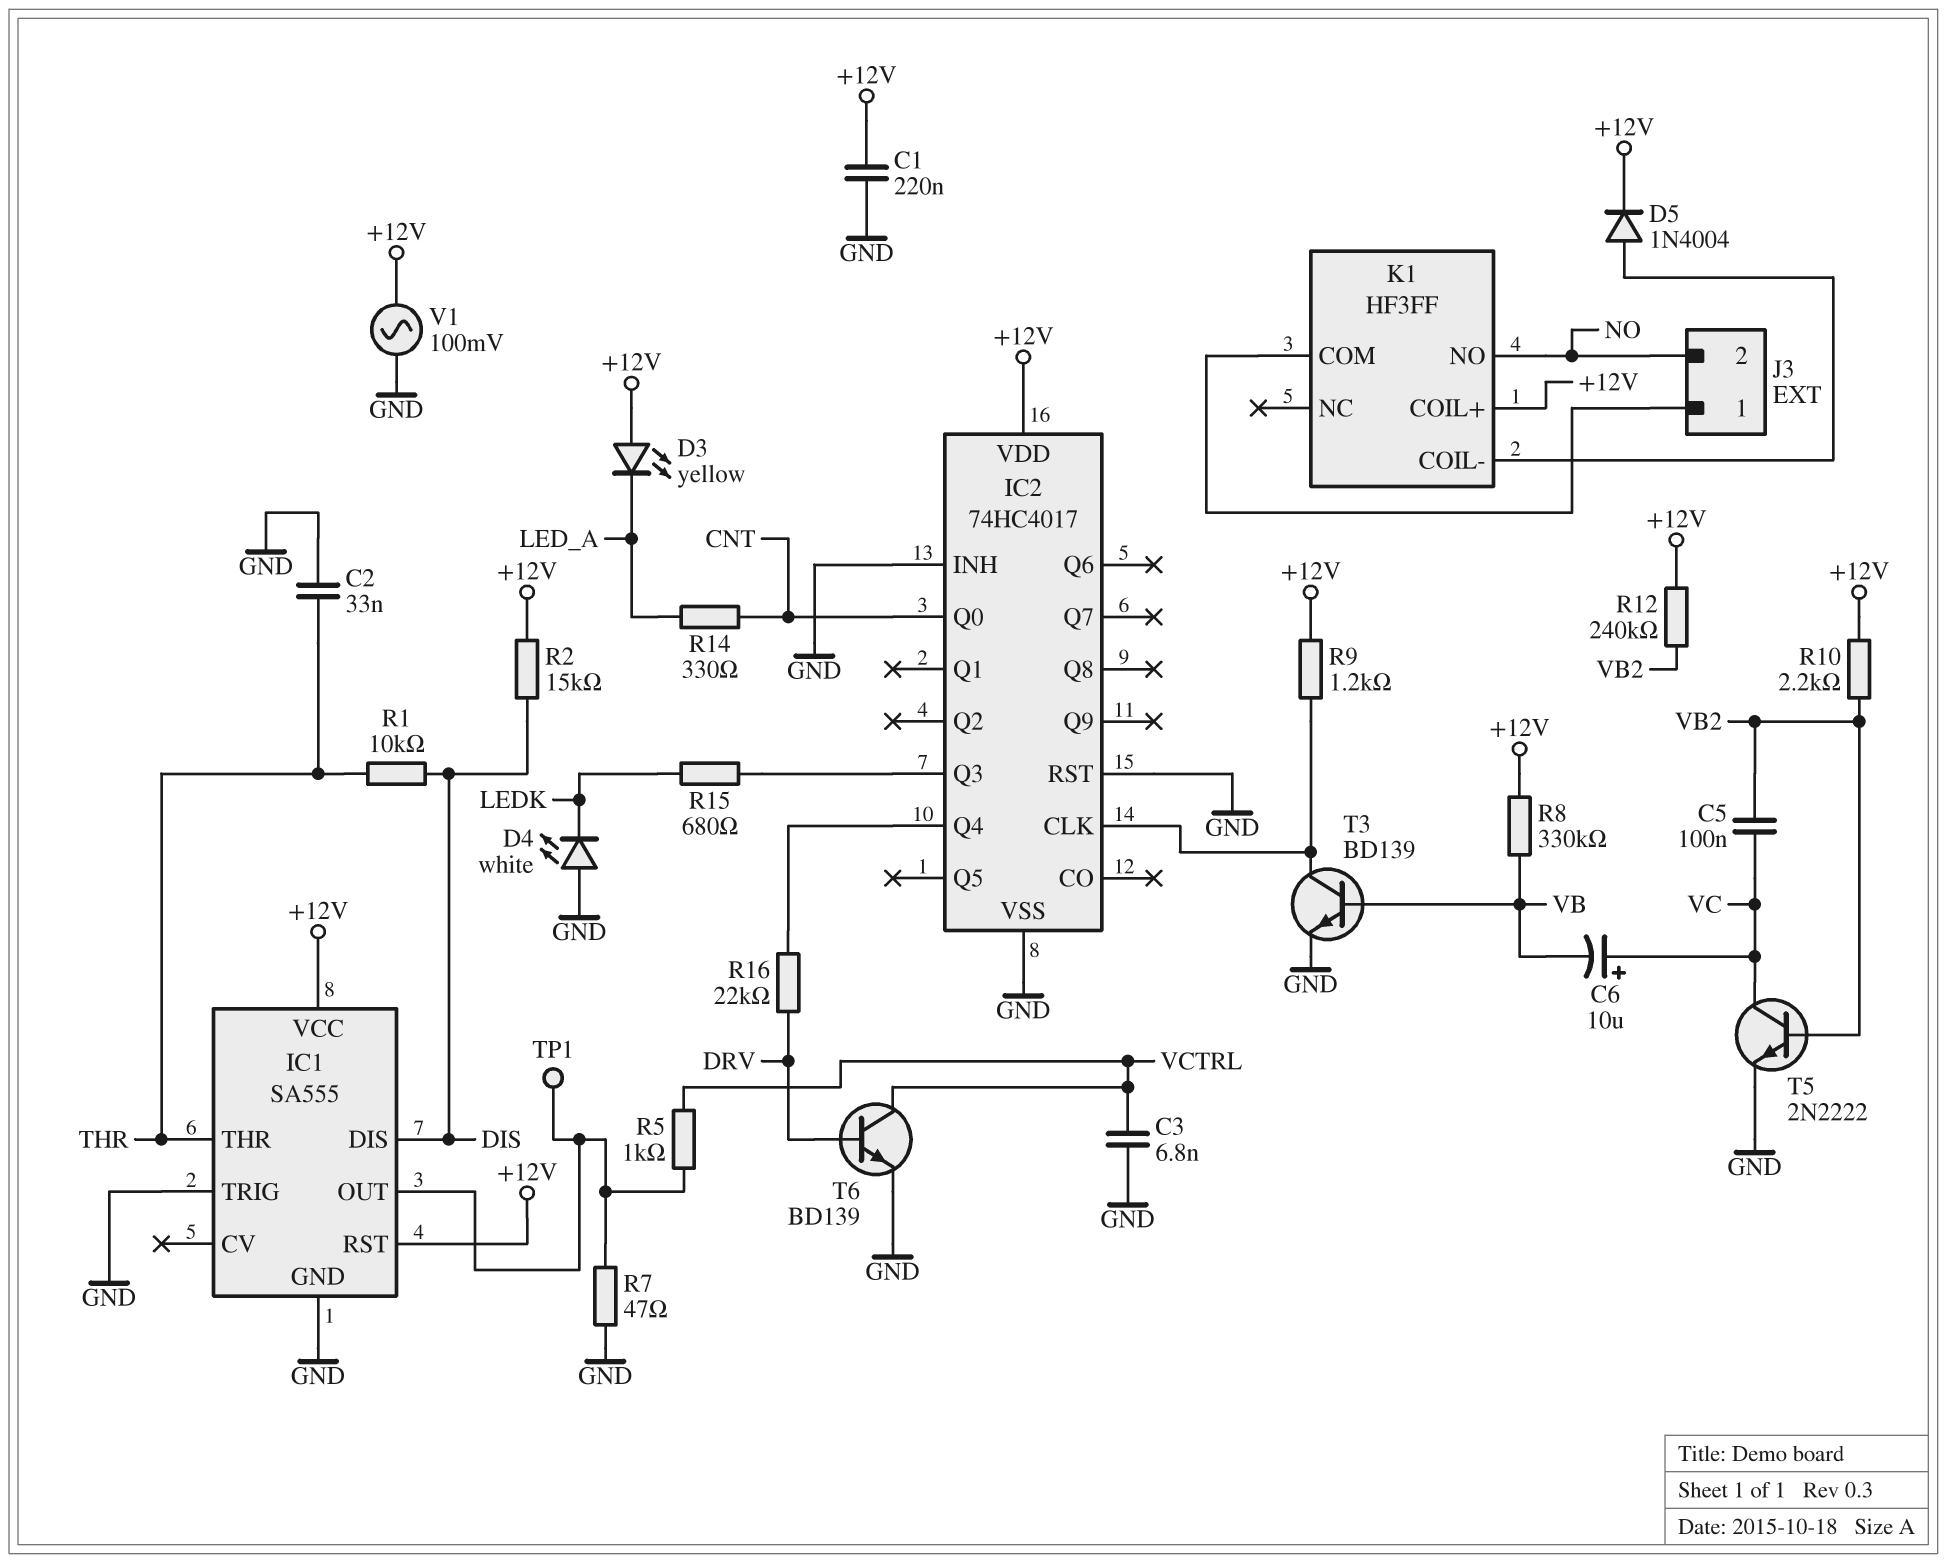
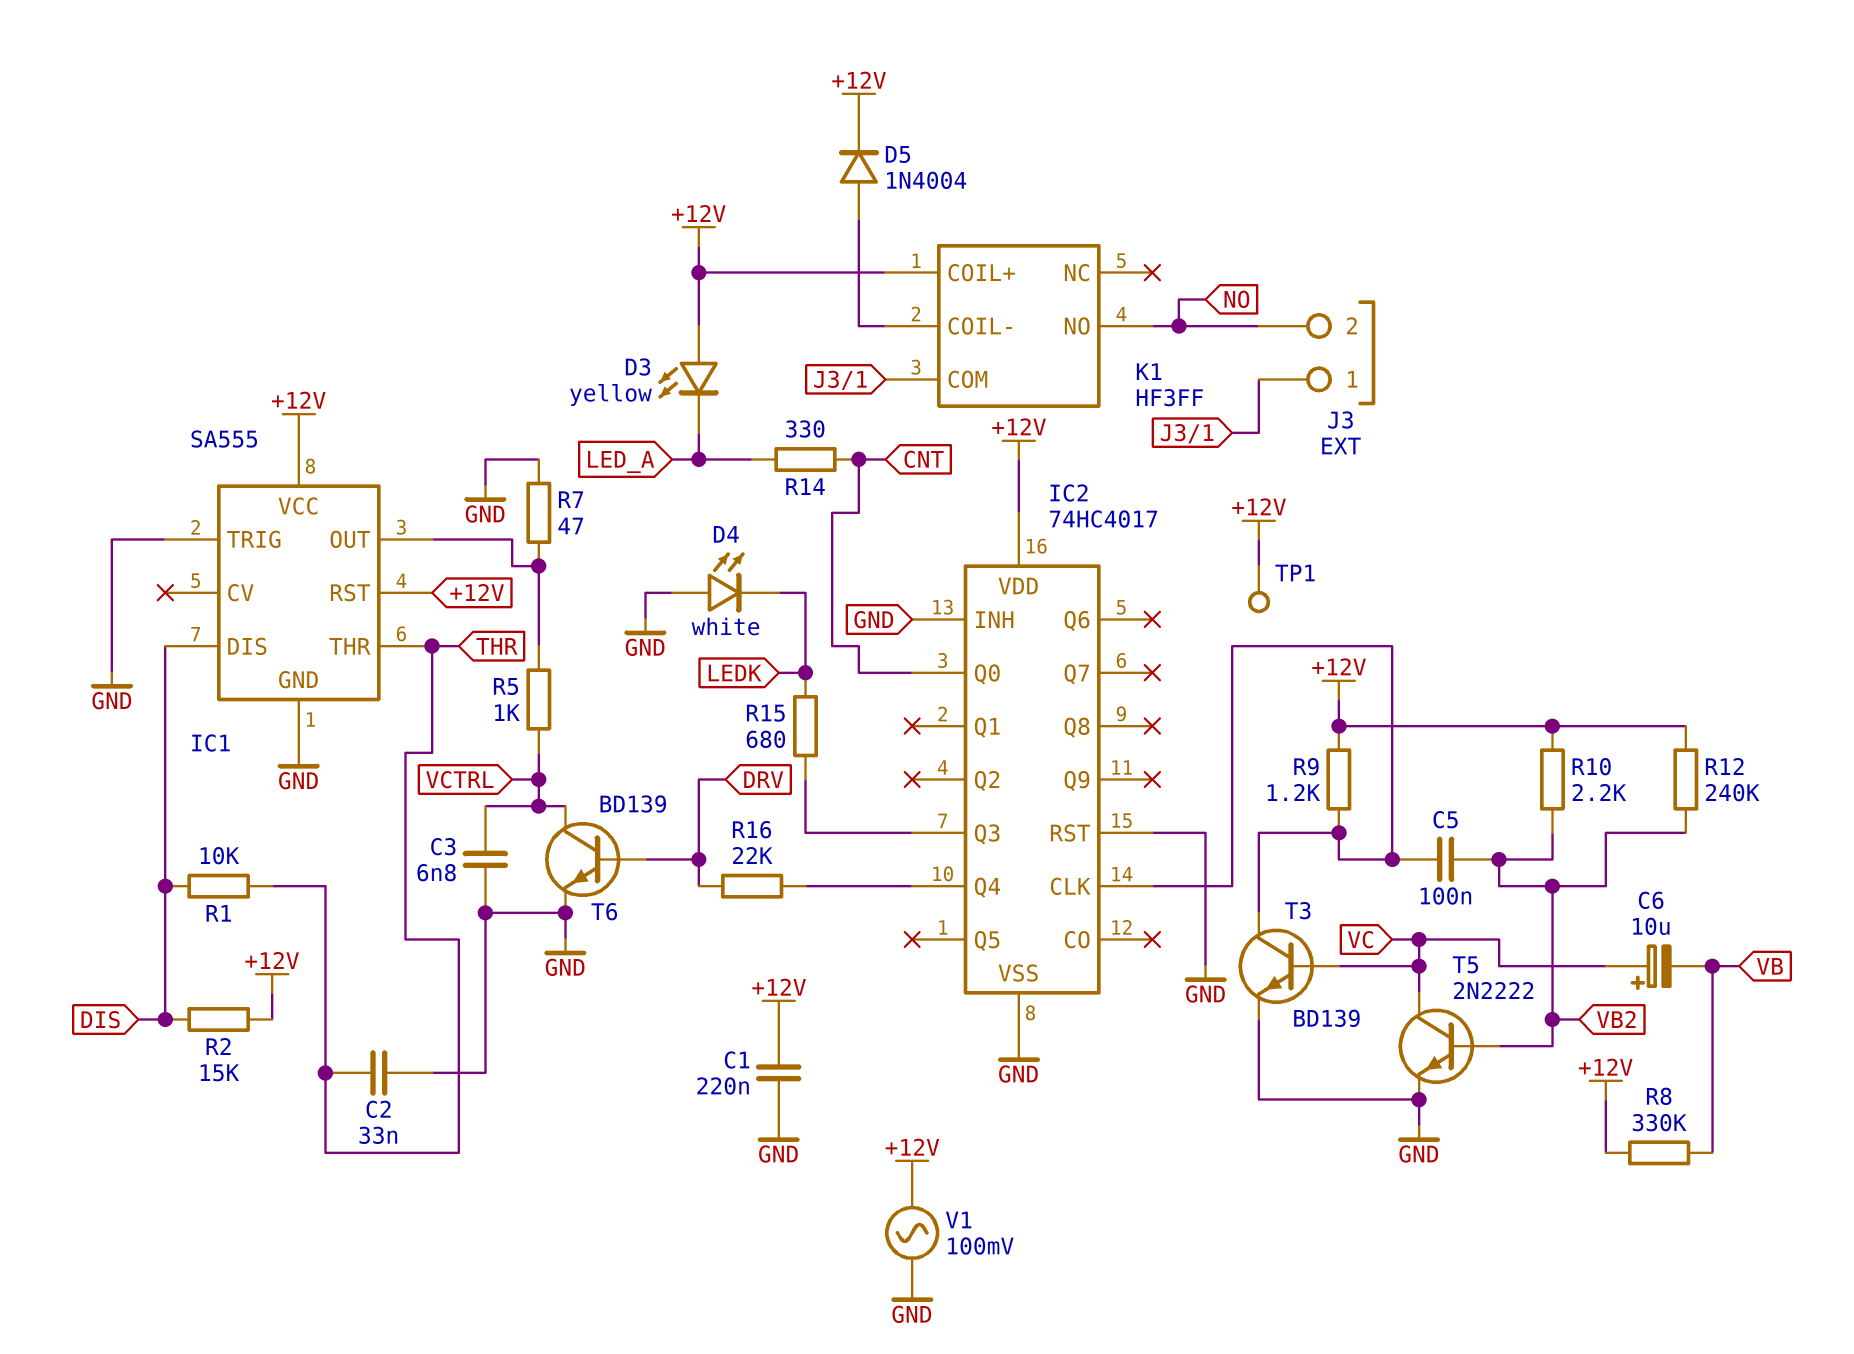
C5: 100nF (VB2, VC) -> 100nF (IC2/CLK, VB2)
T3: NPN BD139 (B VB, C IC2/CLK, E GND) -> NPN BD139 (B VC, C IC2/CLK, E GND)
TP1: test point (IC1/OUT) -> test point (+12V)

